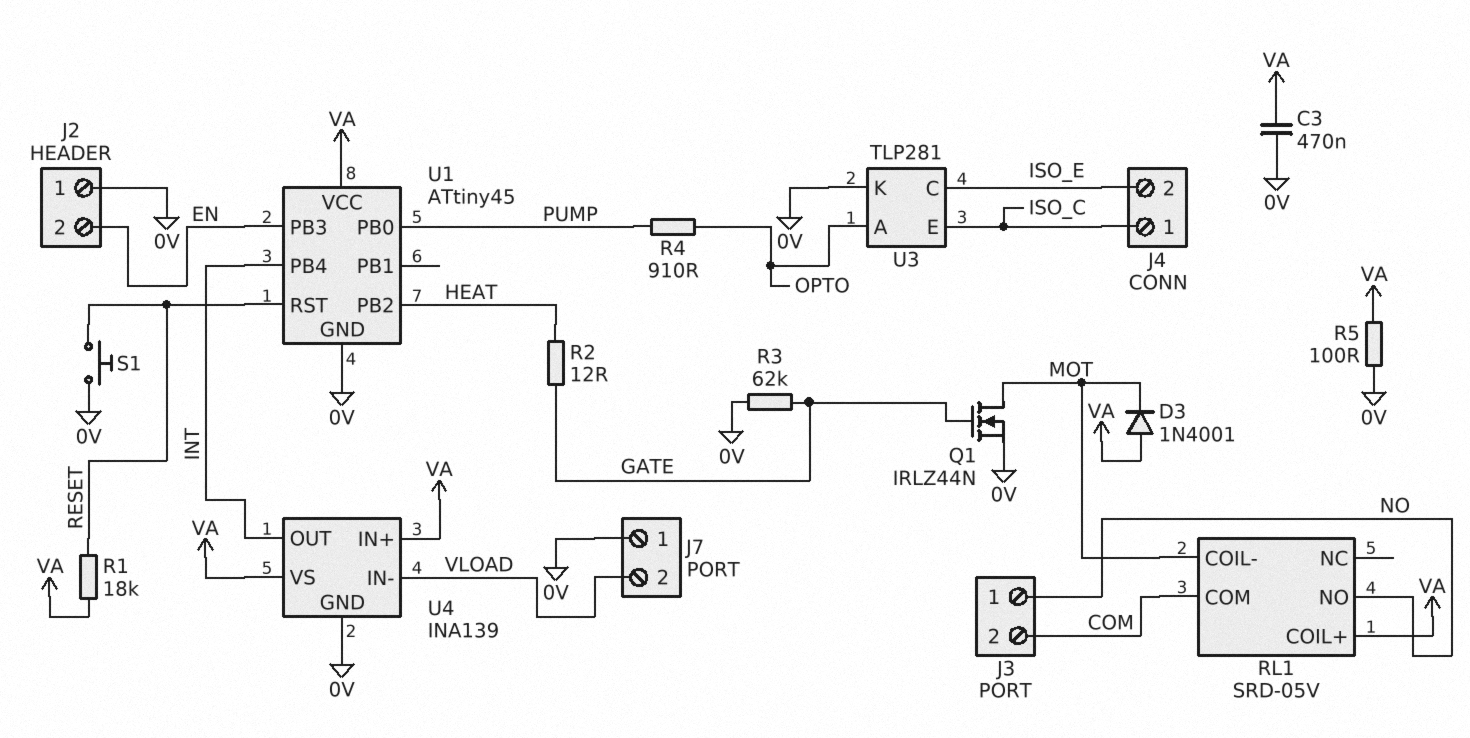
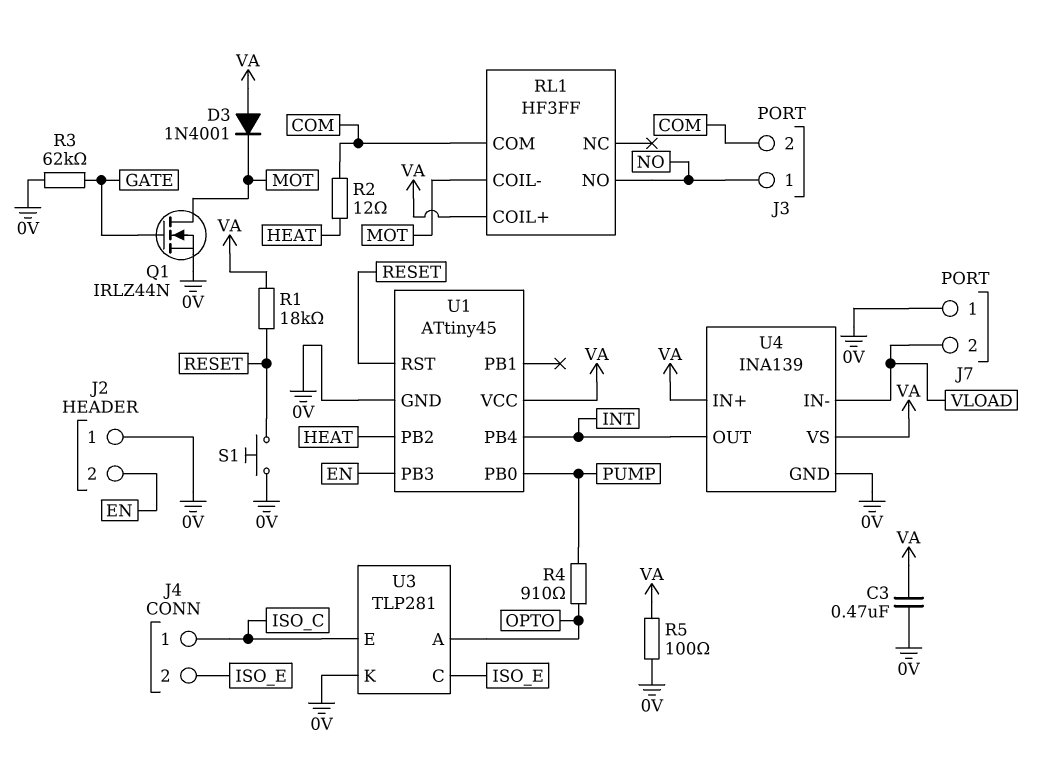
R2: 12 (GATE, HEAT) -> 12 (COM, HEAT)
RL1: SRD-05V -> HF3FF

